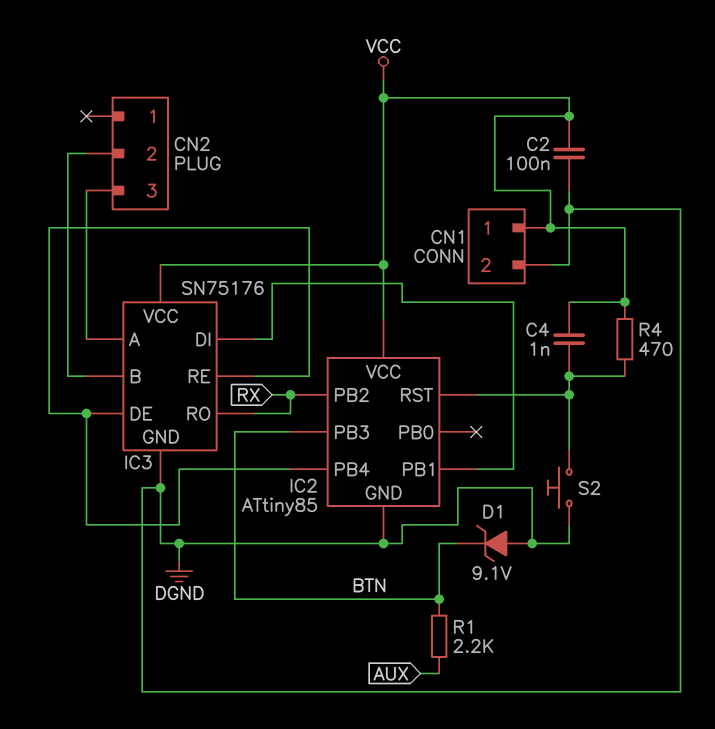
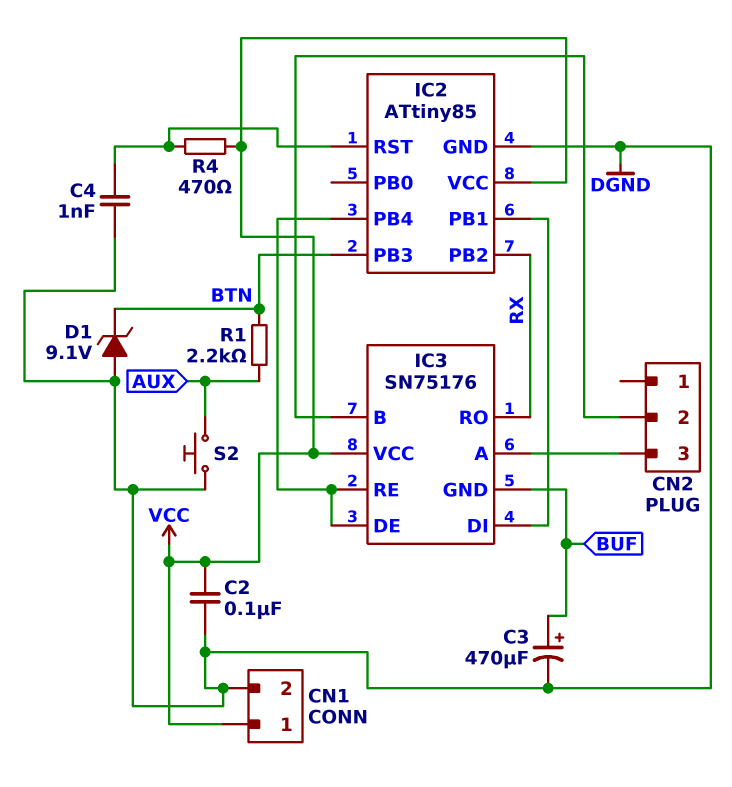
C3: none -> 470uF (plus BUF, minus DGND)
C4: 1nF (IC2/RST, VCC) -> 1nF (DGND, IC2/RST)
IC3 pin GND: DGND -> BUF
S2: button (DGND, IC2/RST) -> button (AUX, DGND)

